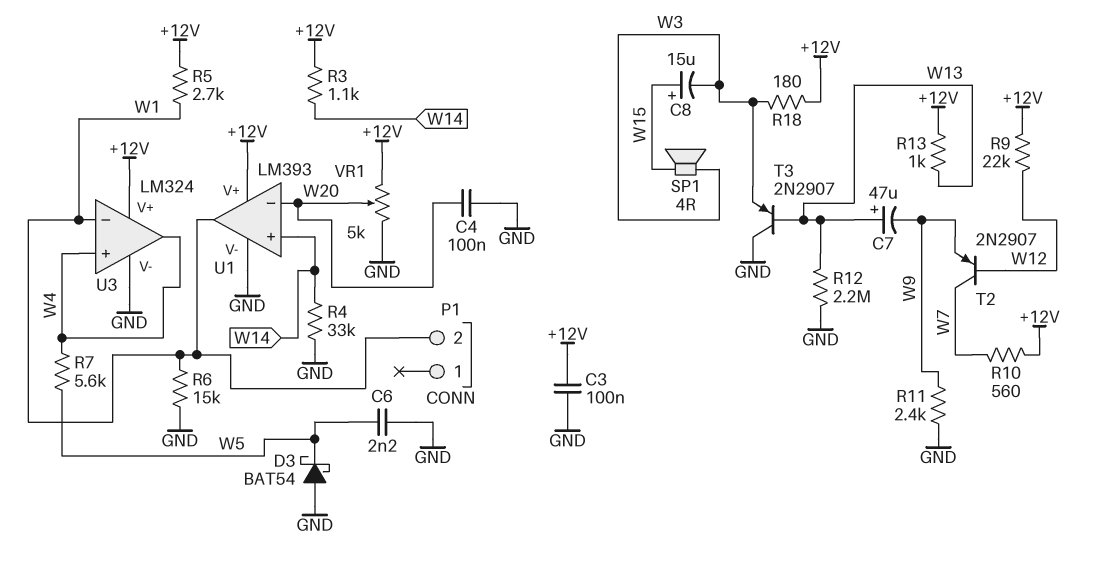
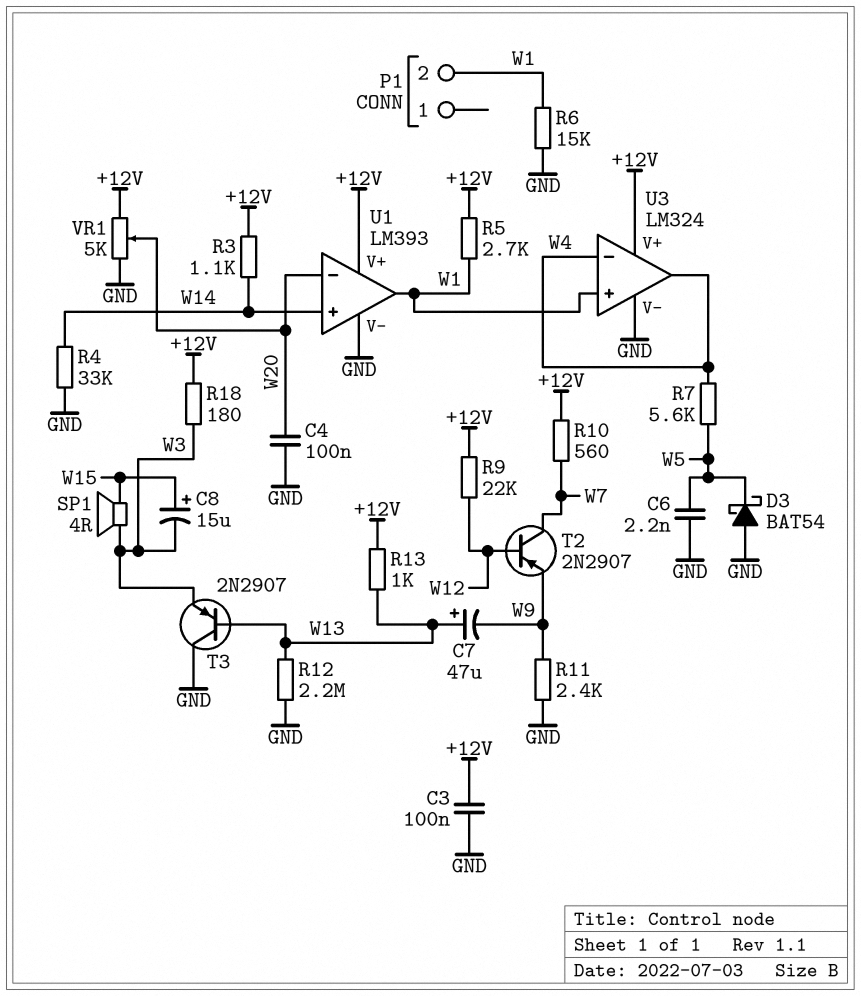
U3 pin in+: W4 -> W1
U3 pin in-: W1 -> W4

